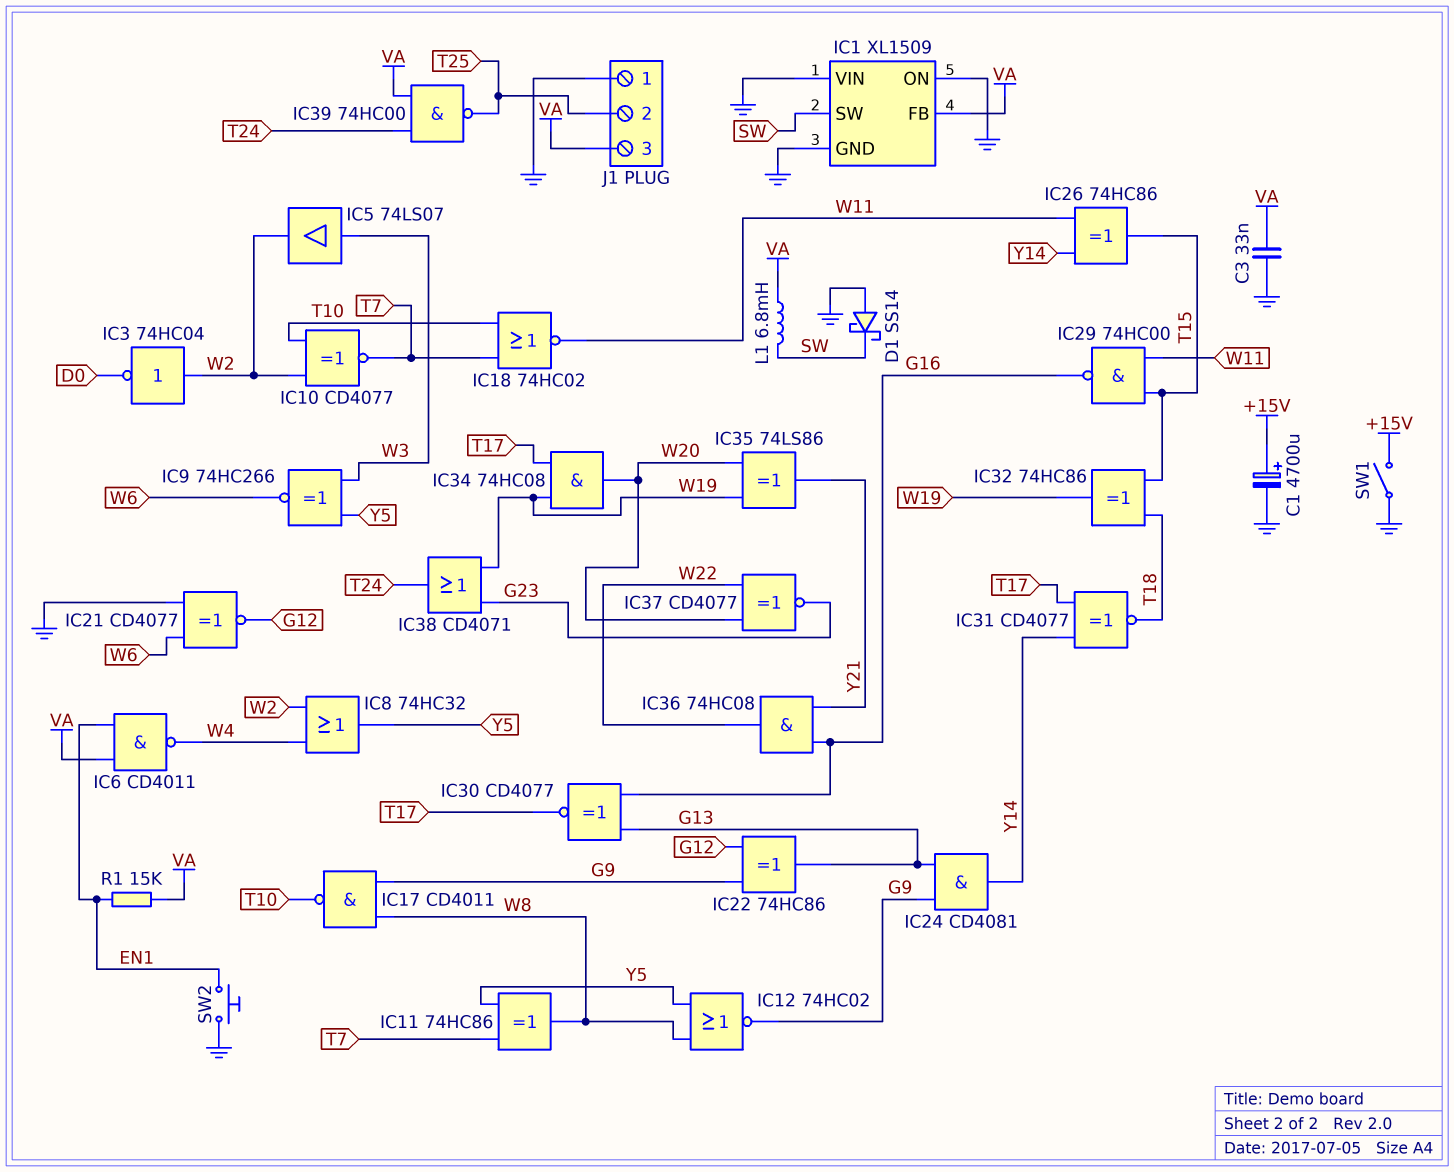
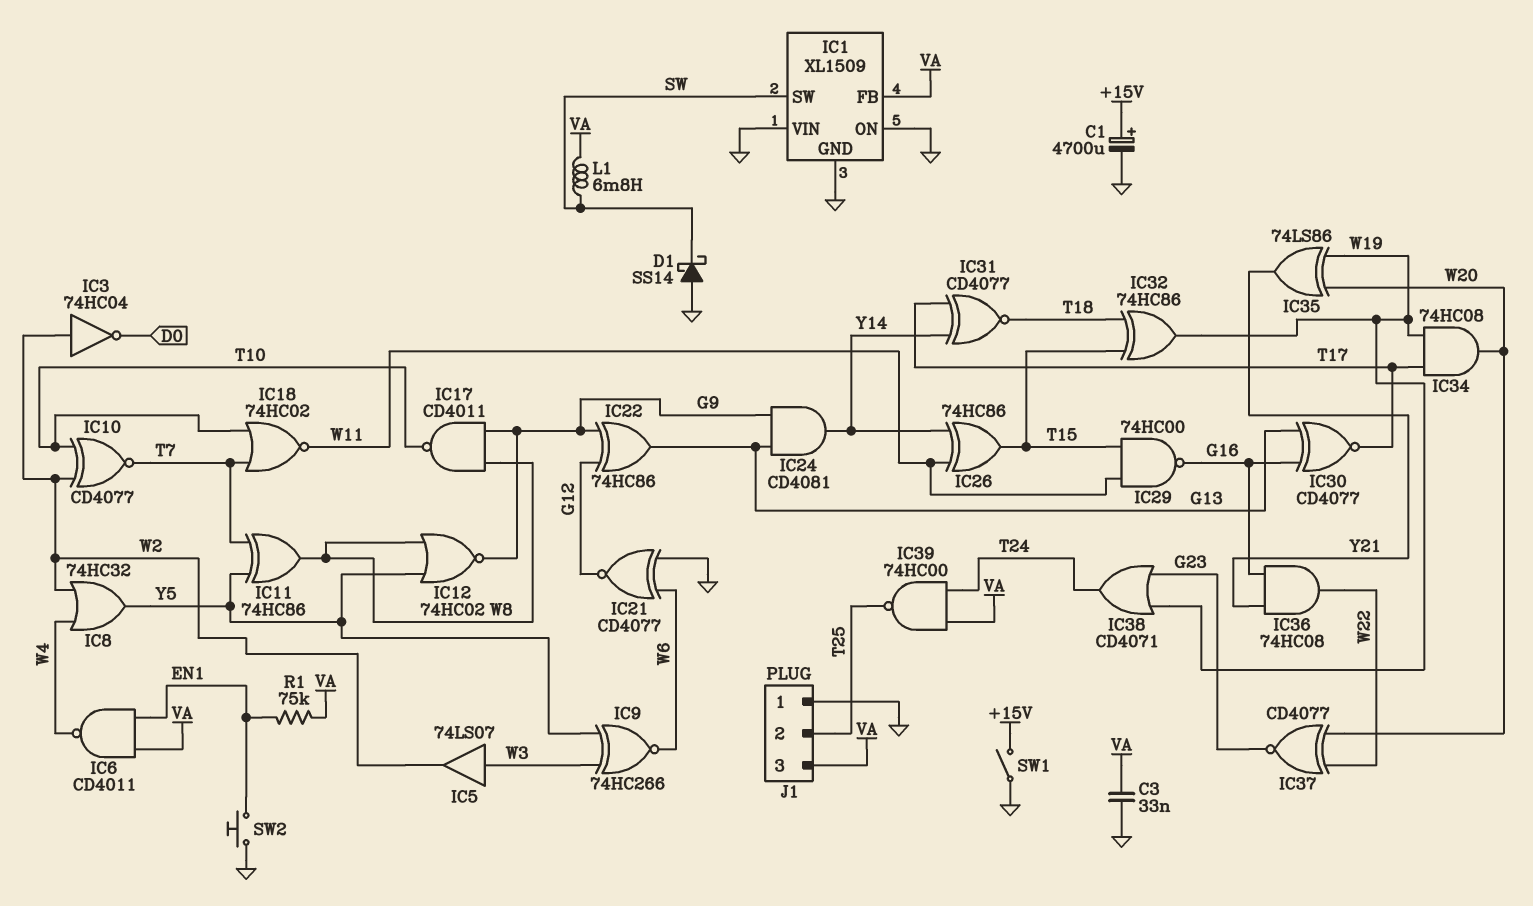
R1: 15k (EN1, VA) -> 75k (EN1, VA)

